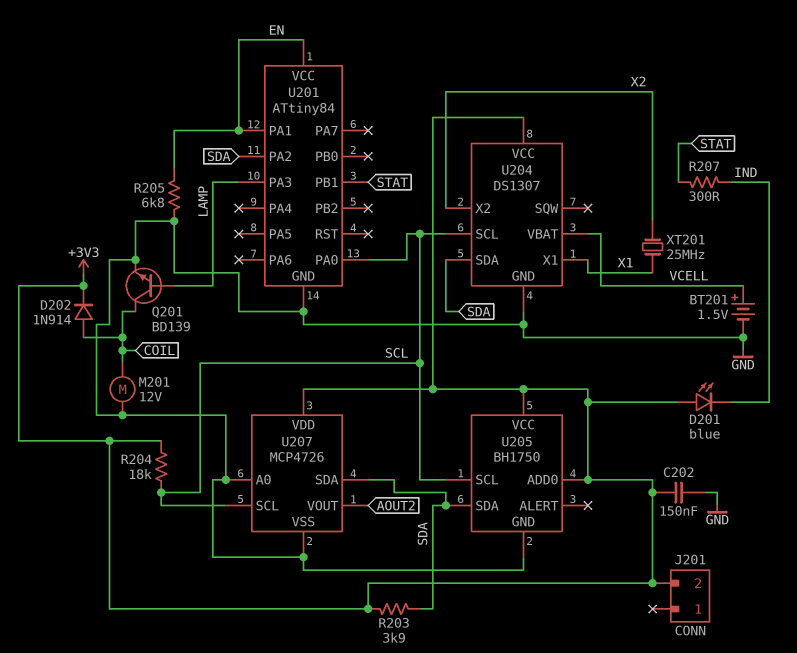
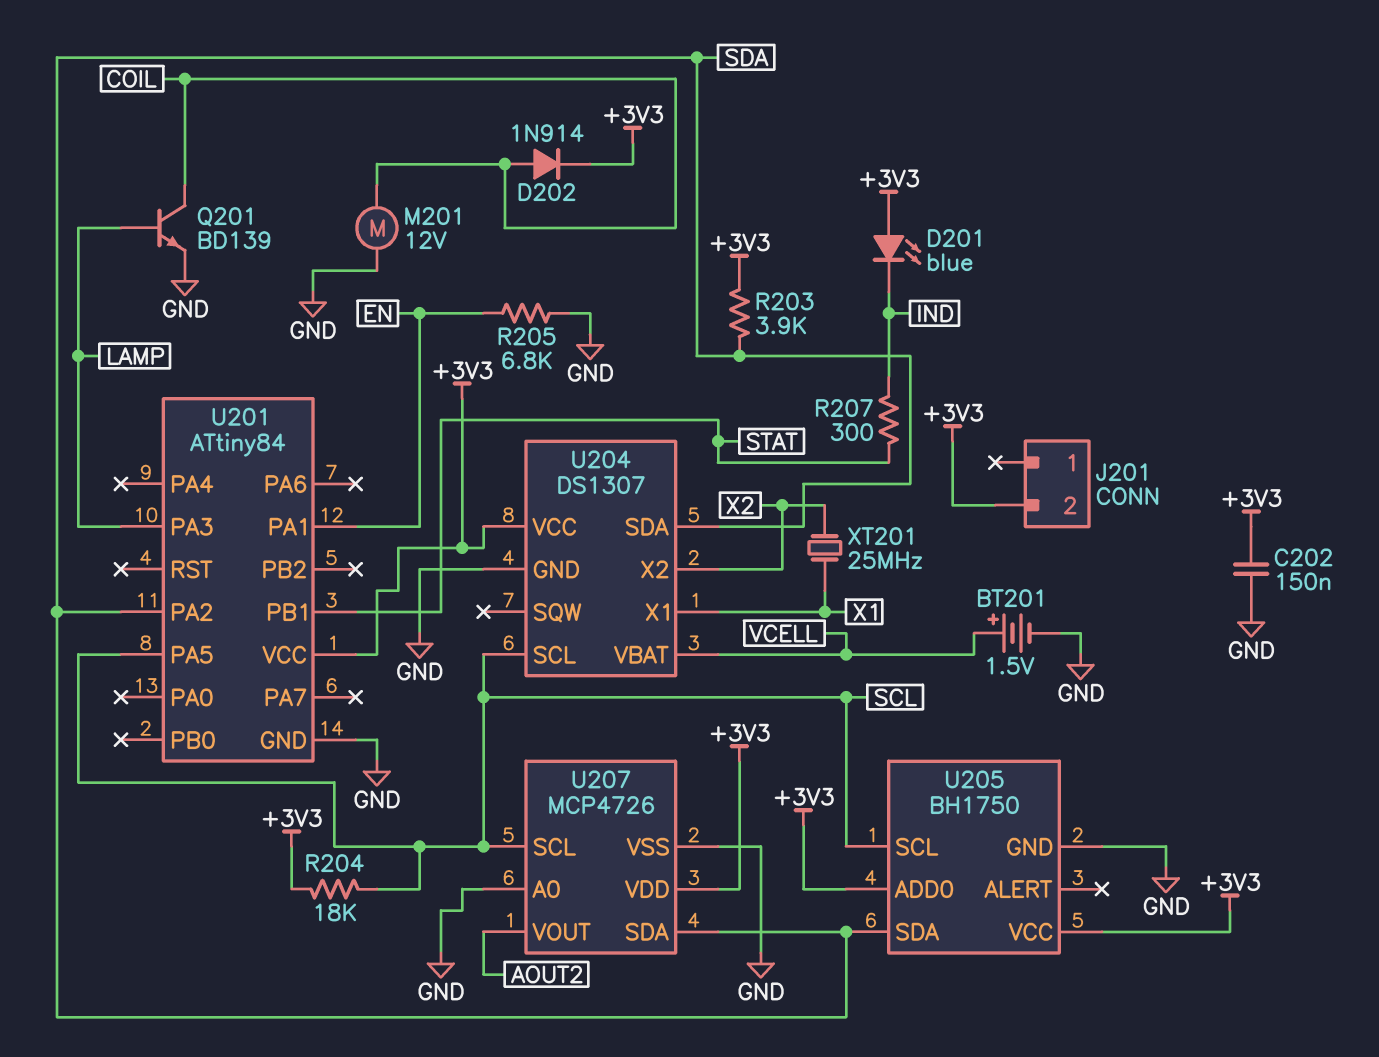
U201 pin PA0: SCL -> none
U201 pin PA5: none -> SCL
U201 pin VCC: EN -> +3V3

